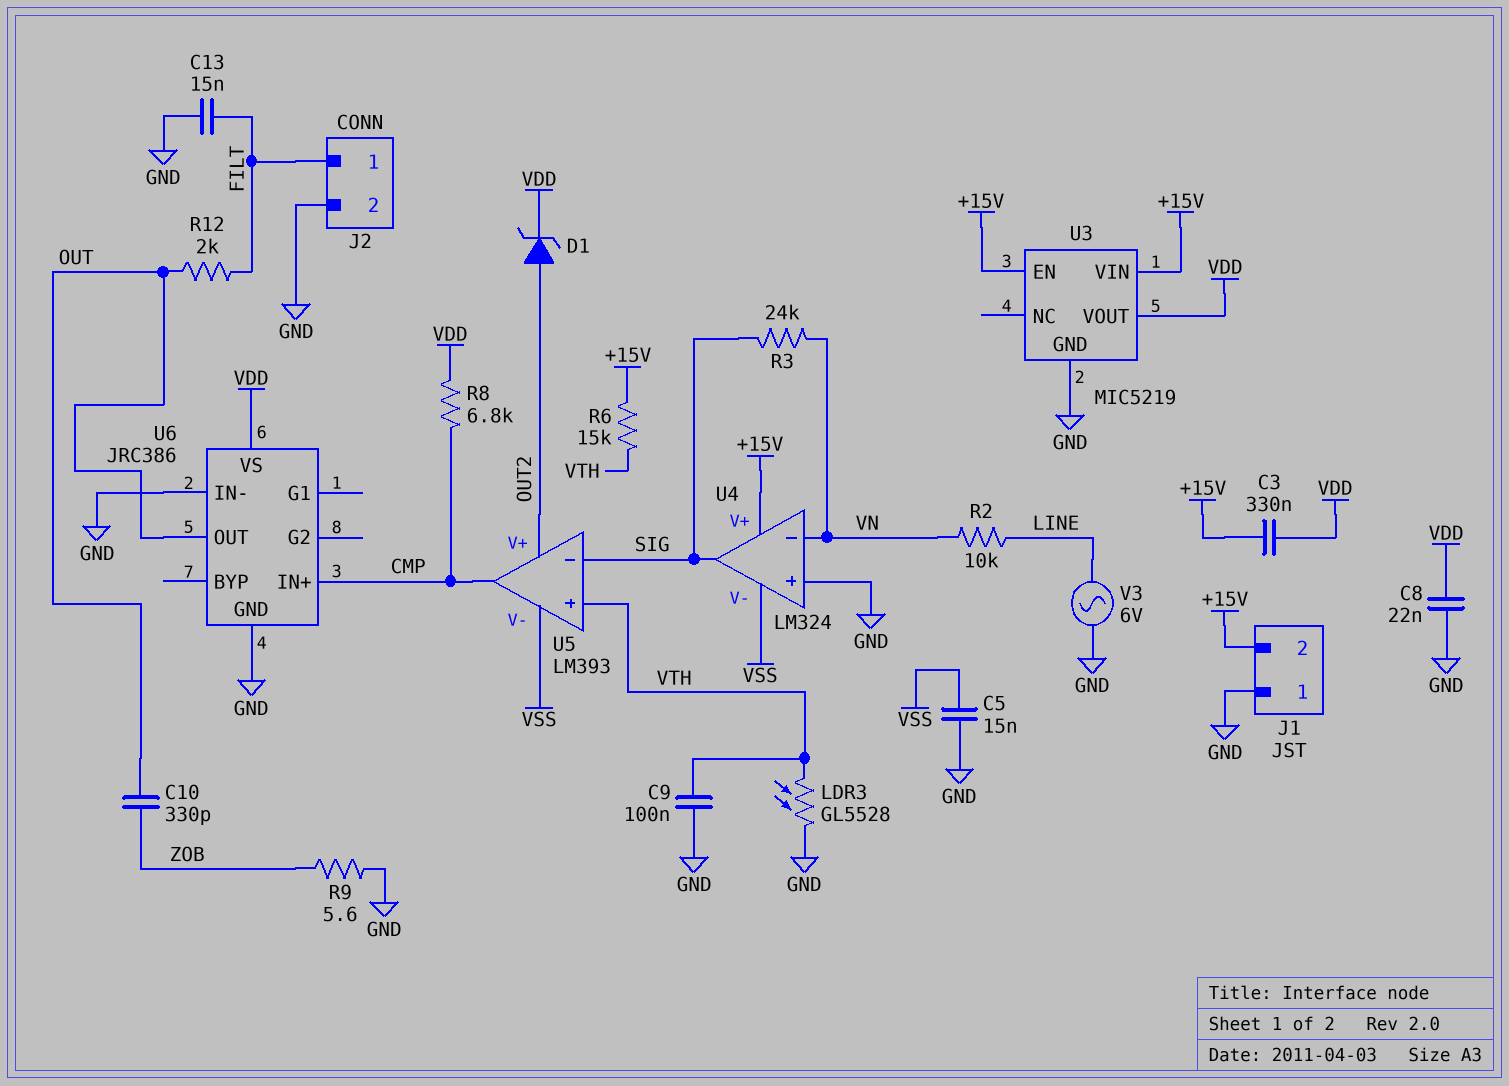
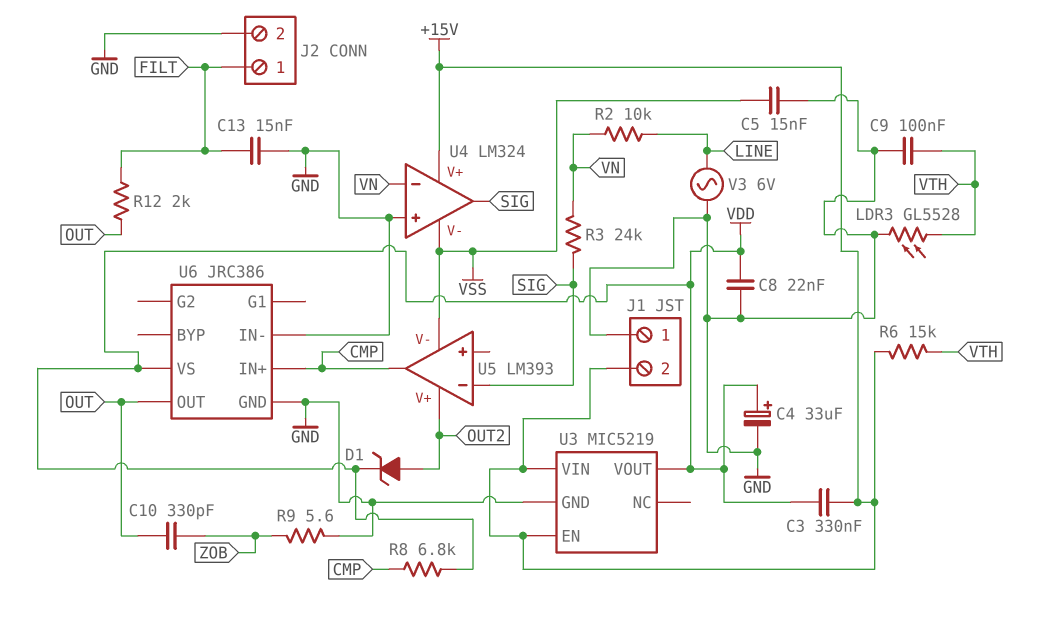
C4: none -> 33uF (plus VDD, minus GND)
U5 pin in+: VTH -> none

